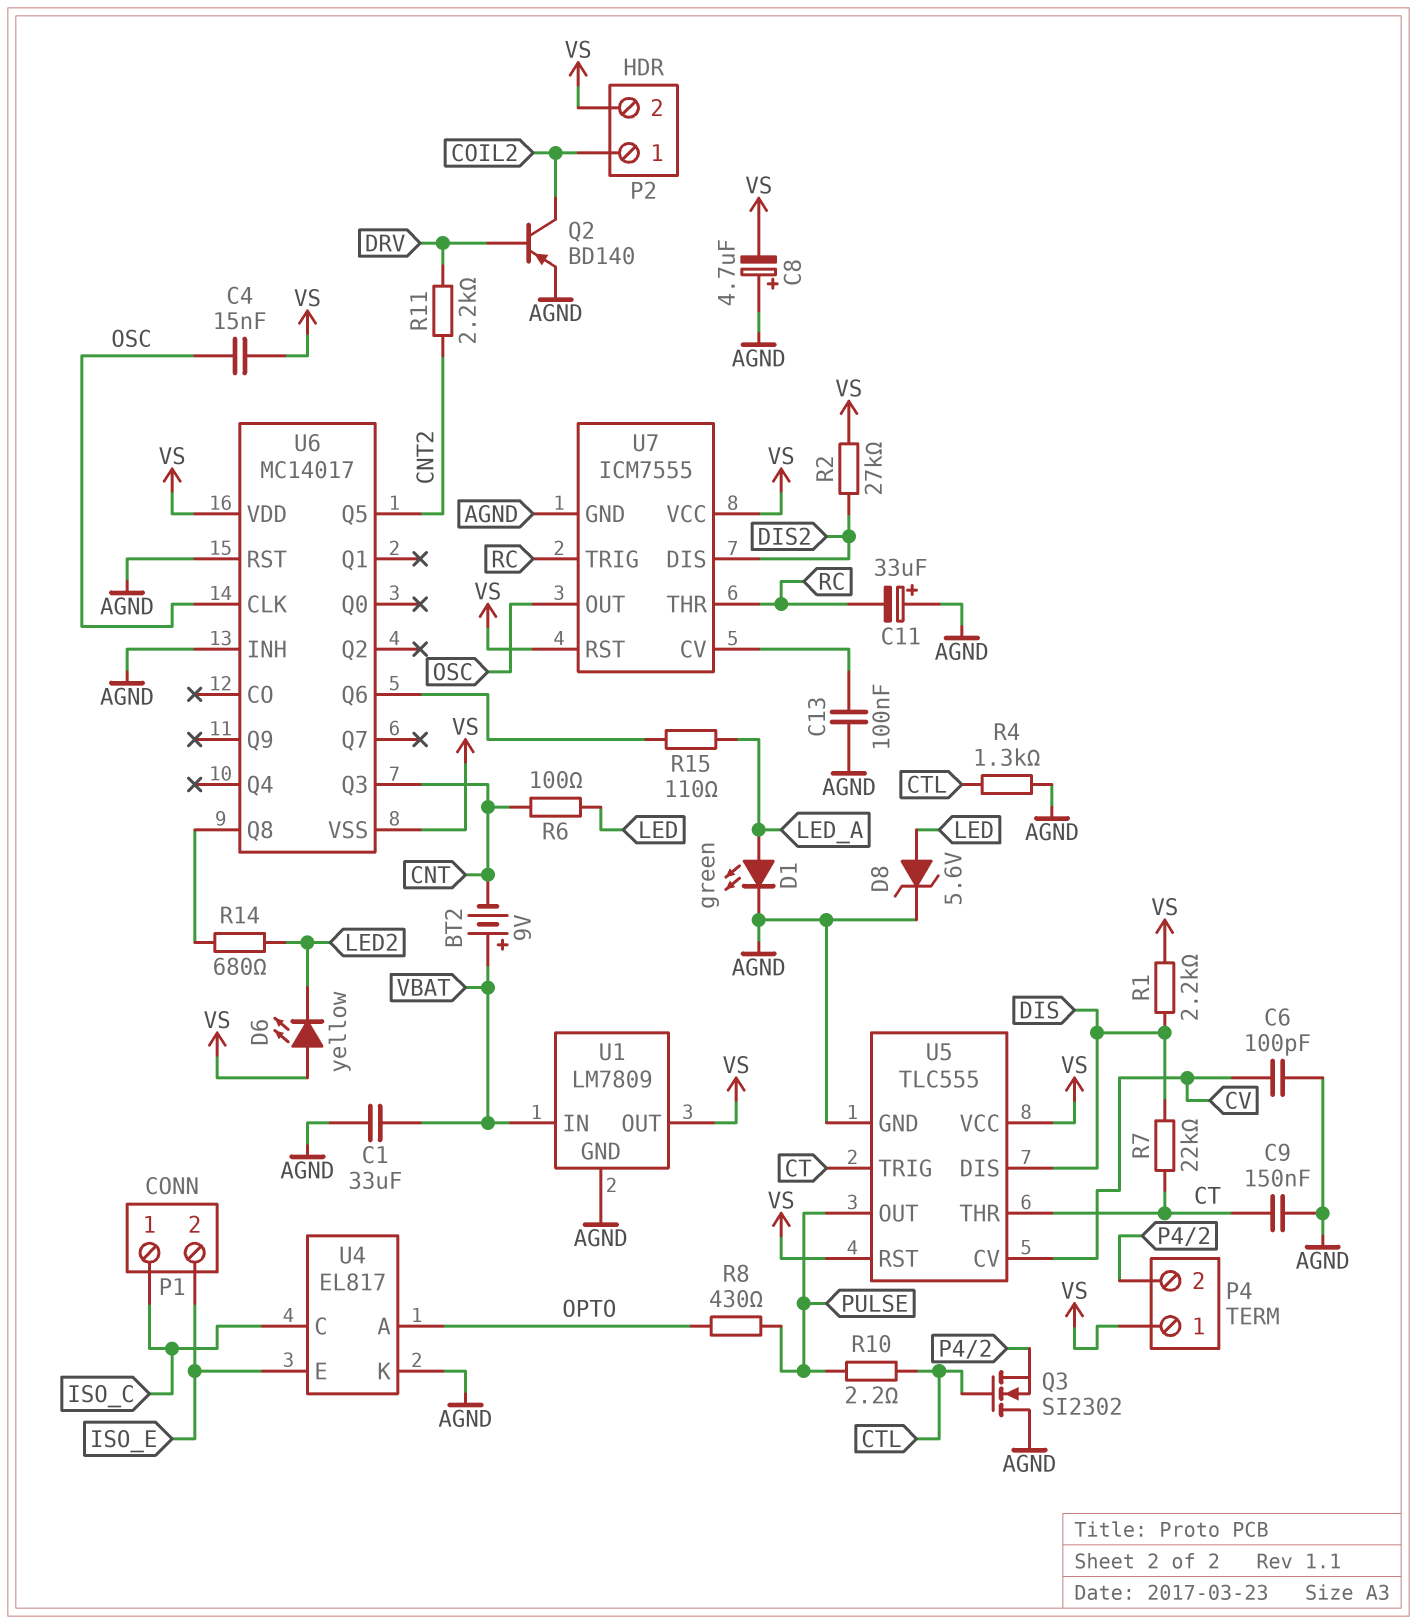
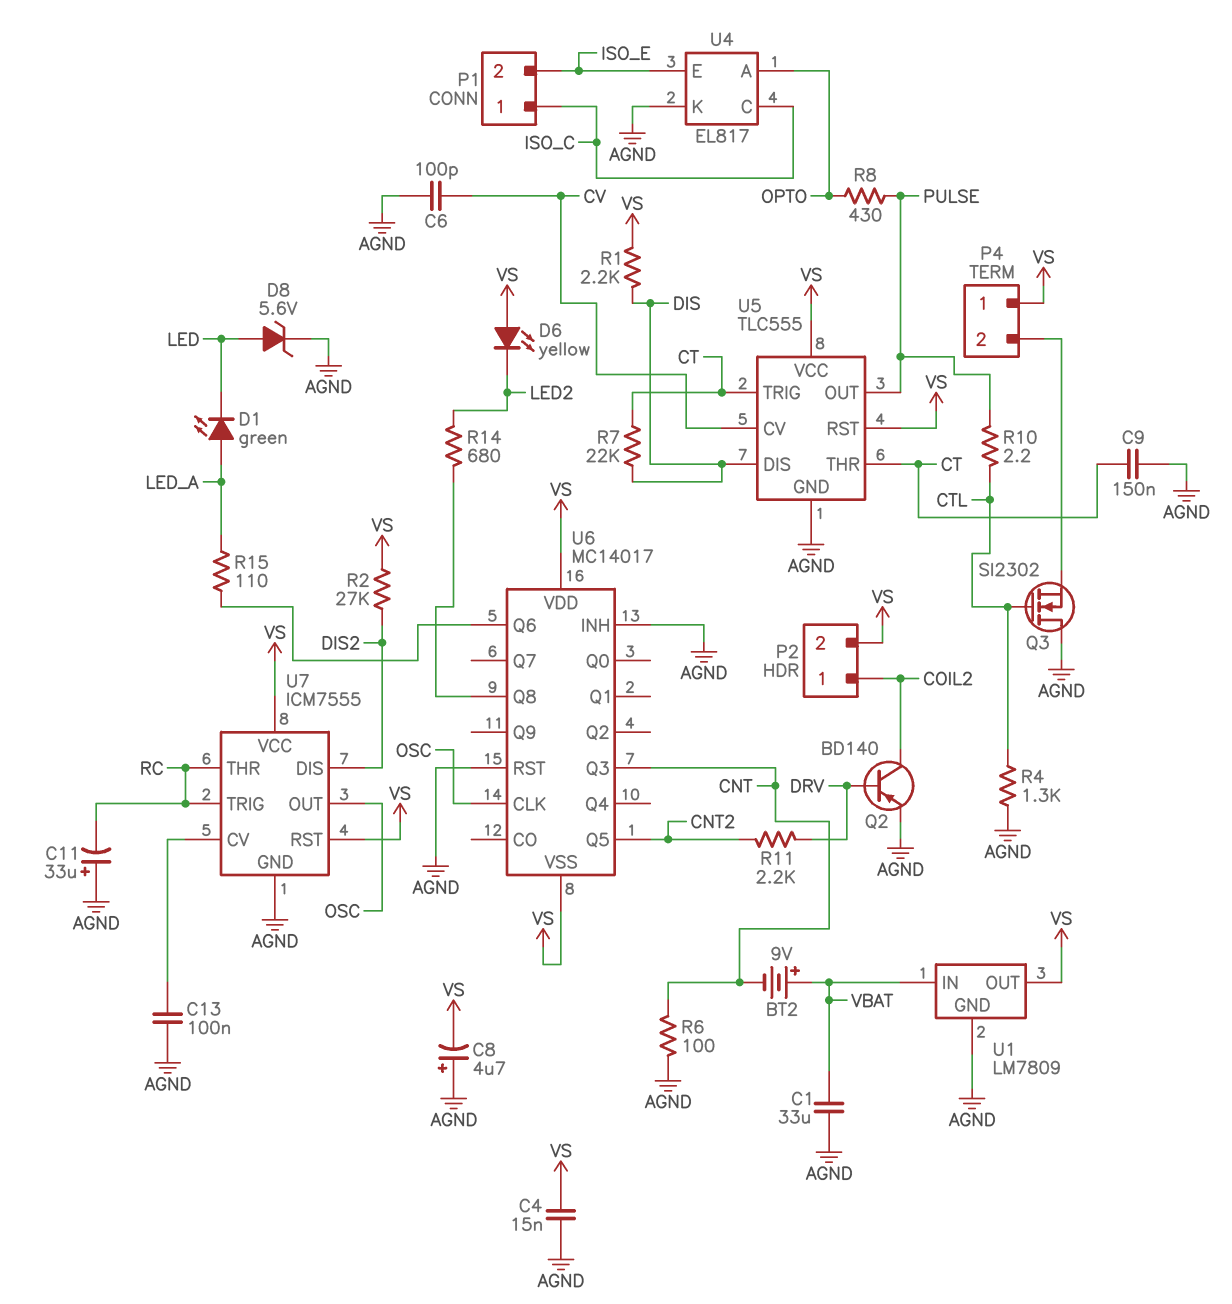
C4: 15nF (OSC, VS) -> 15nF (AGND, VS)
D1: LED green (A LED_A, K AGND) -> LED green (A LED_A, K LED)
R6: 100 (CNT, LED) -> 100 (AGND, CNT)

